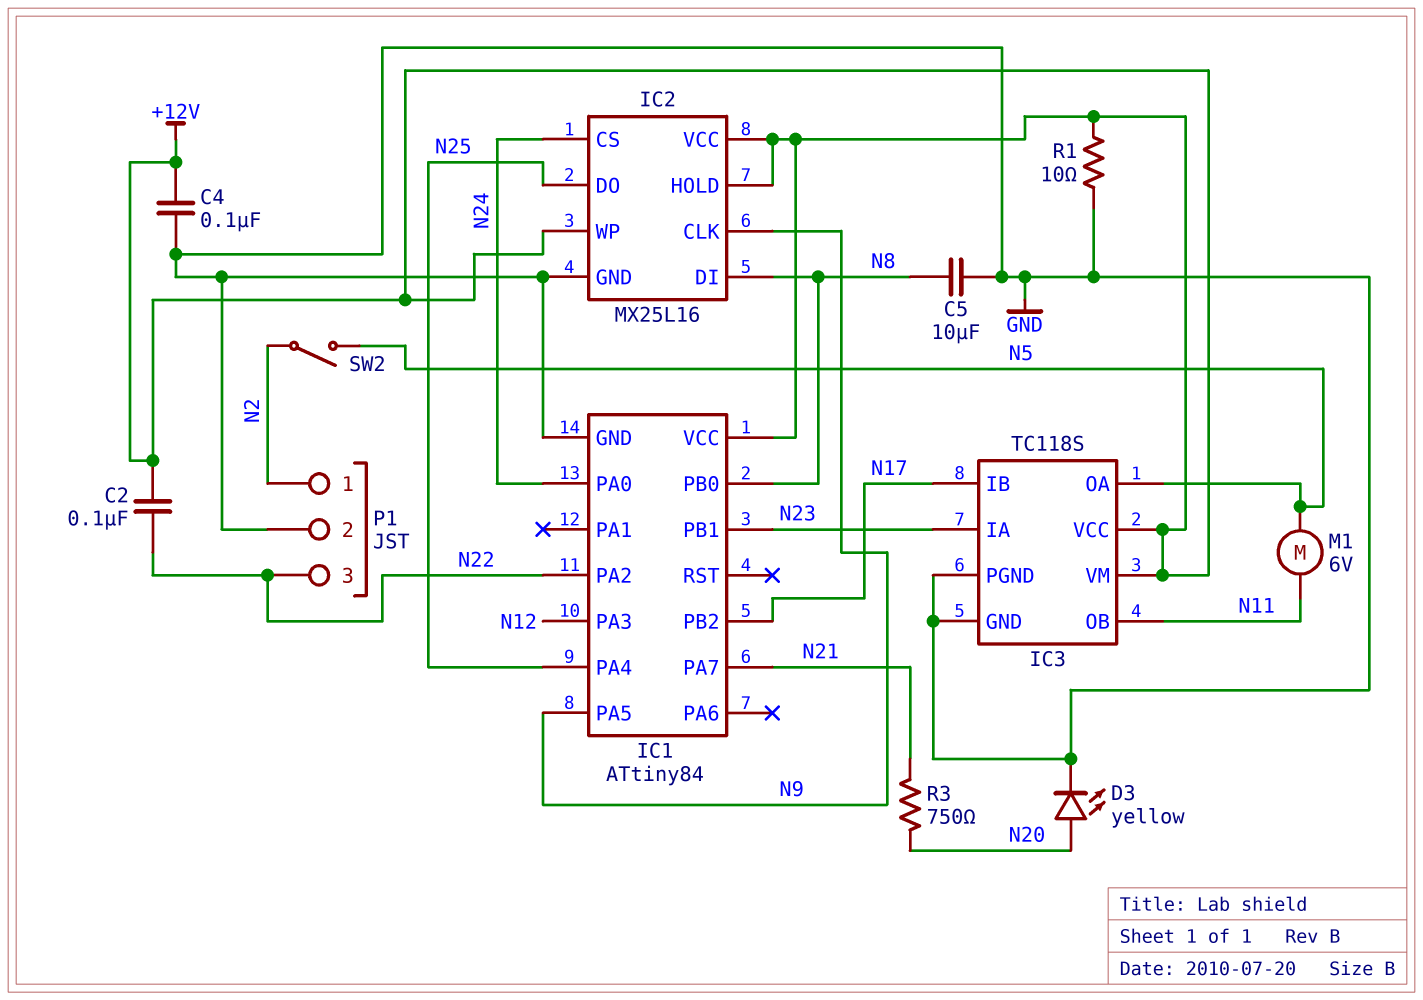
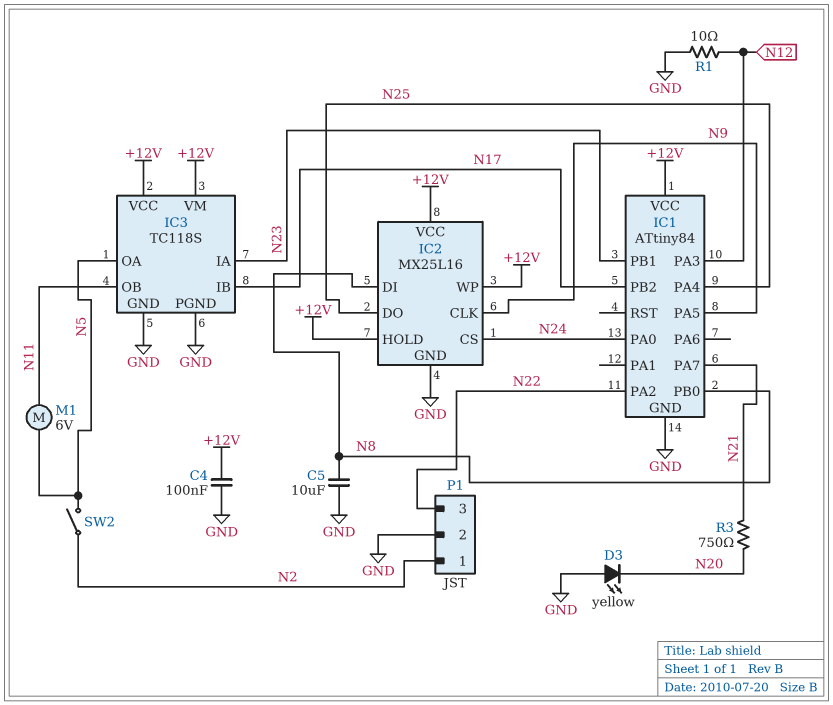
C2: 100nF (+12V, N22) -> none
D3: LED yellow (A N20, K GND) -> LED yellow (A GND, K N20)
R1: 10 (+12V, GND) -> 10 (GND, N12)

